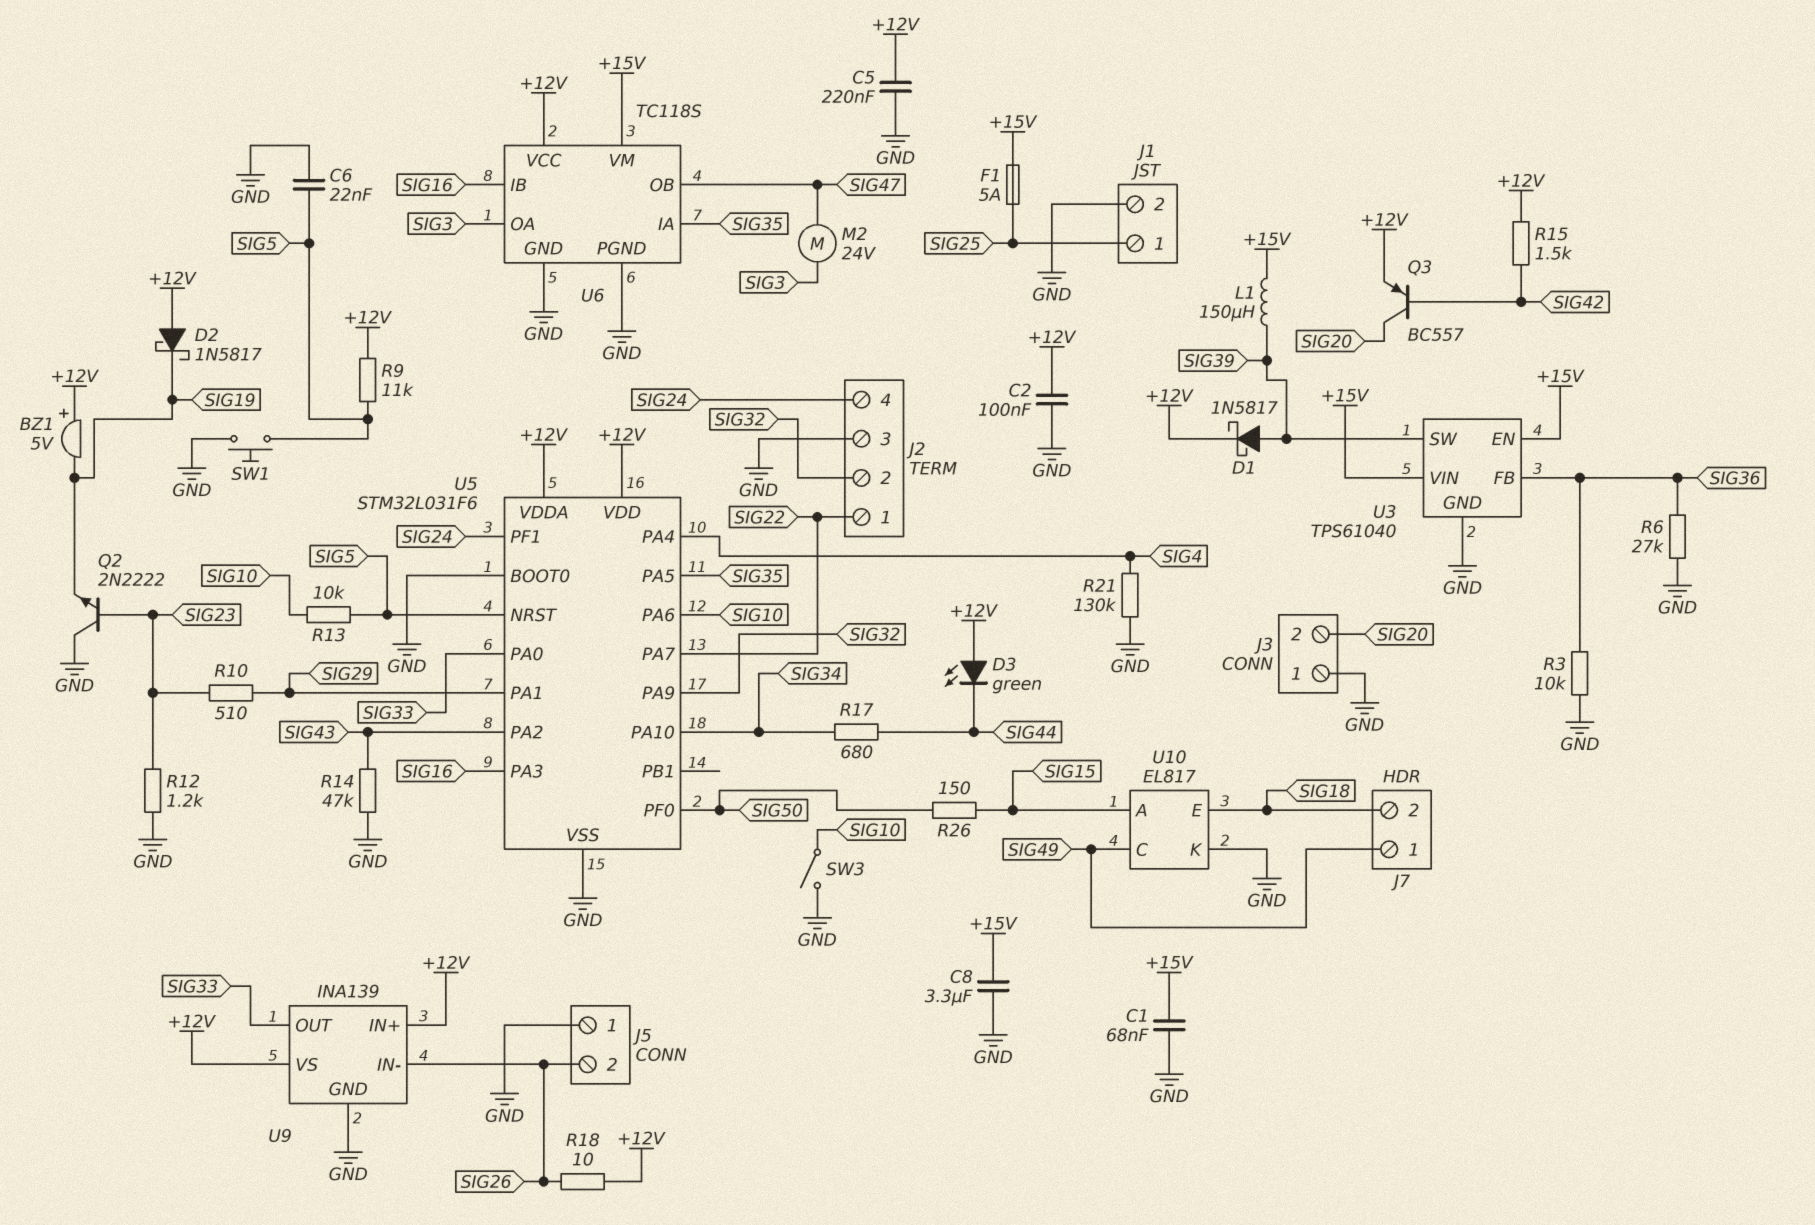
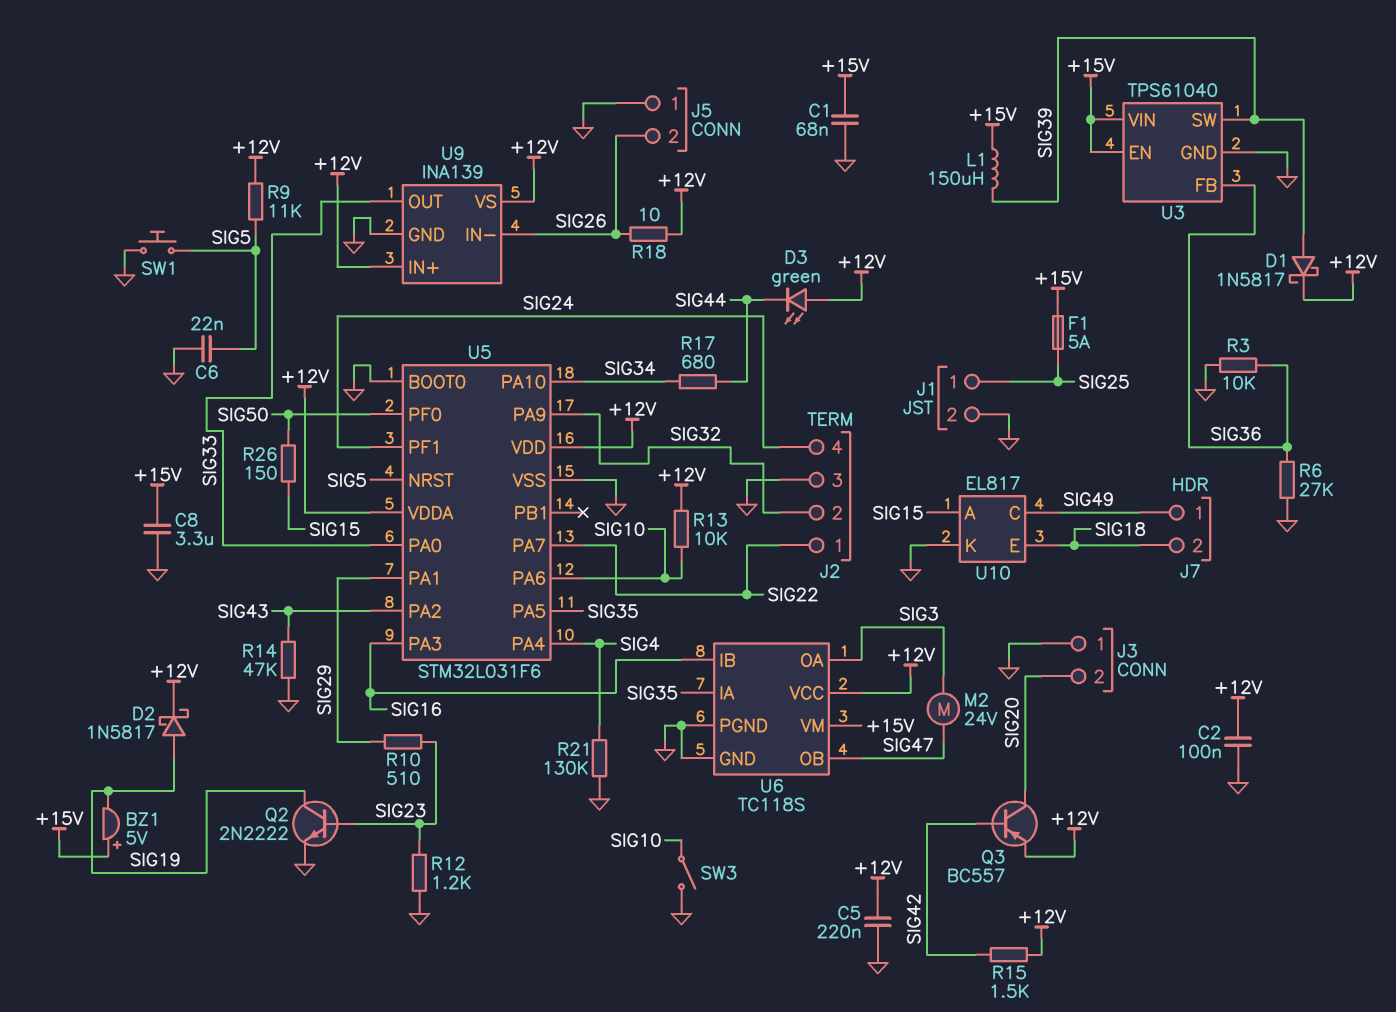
BZ1: buzzer 5V (plus +12V, minus SIG19) -> buzzer 5V (plus +15V, minus SIG19)
D2: schottky 1N5817 (A +12V, K SIG19) -> schottky 1N5817 (A SIG19, K +12V)
Q2: NPN 2N2222 (B SIG23, C GND, E SIG19) -> NPN 2N2222 (B SIG23, C SIG19, E GND)
R13: 10k (SIG5, SIG10) -> 10k (+12V, SIG10)

